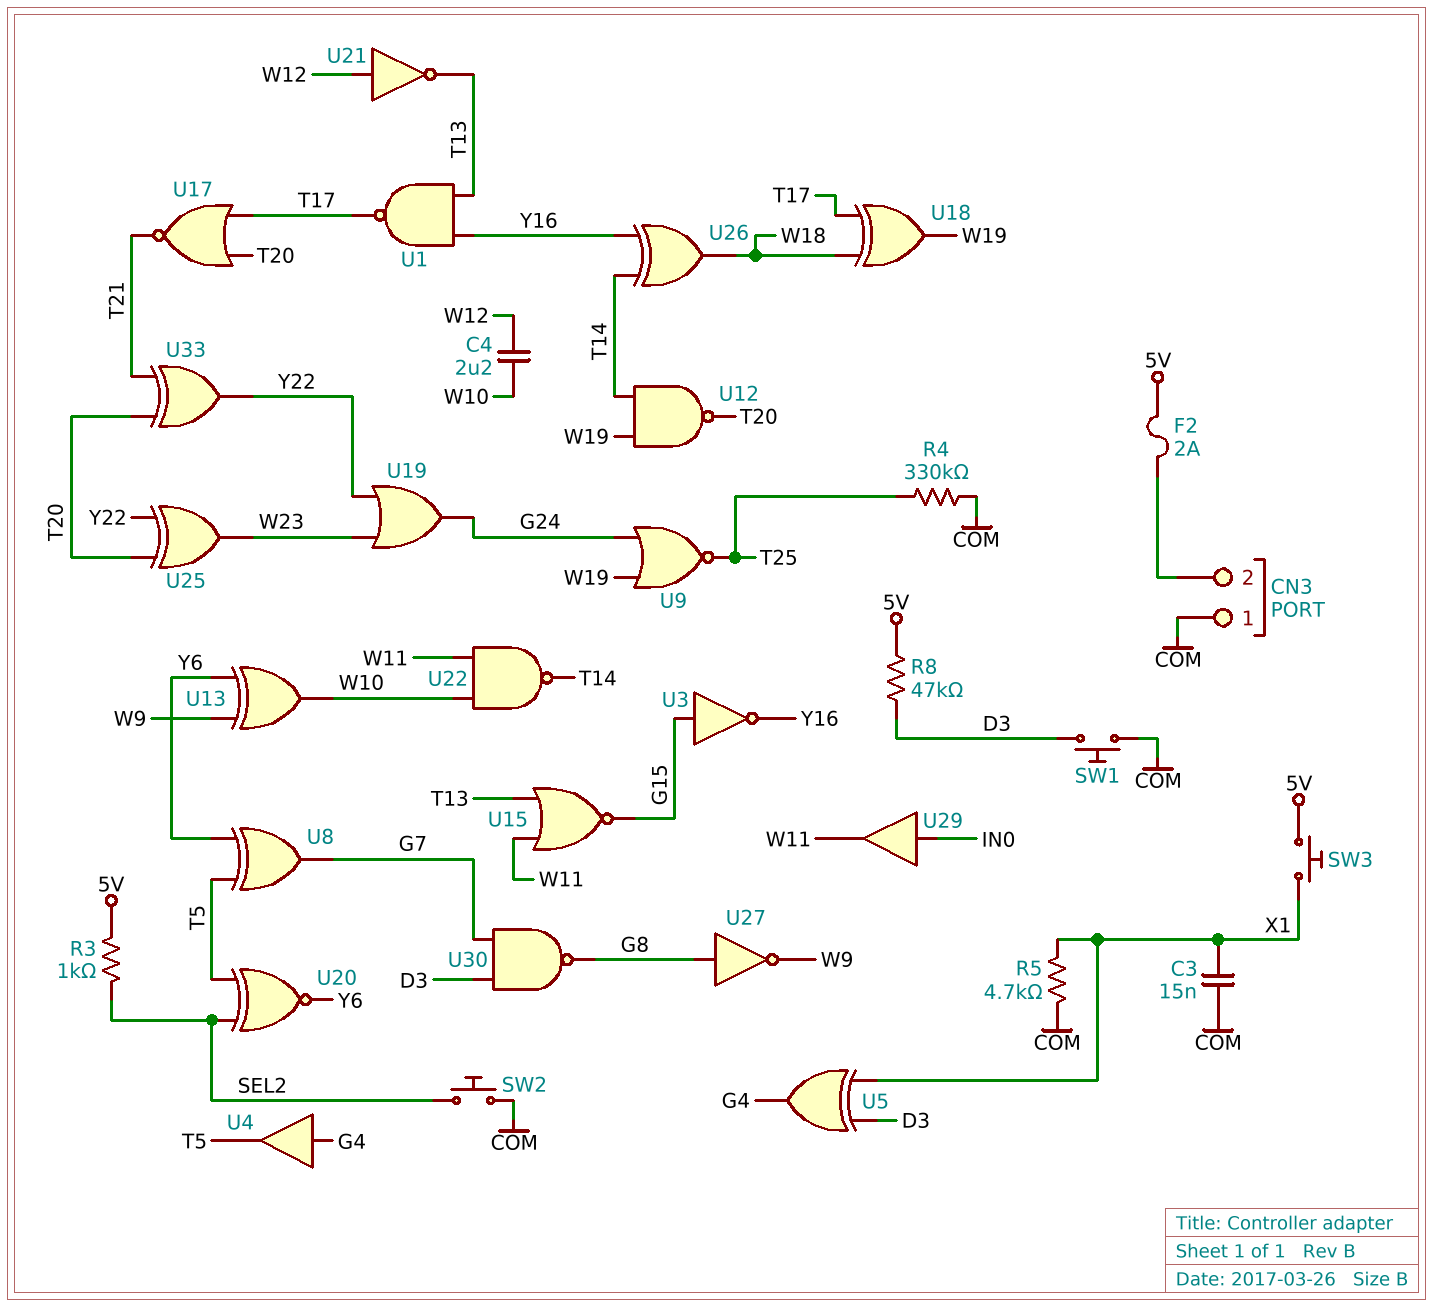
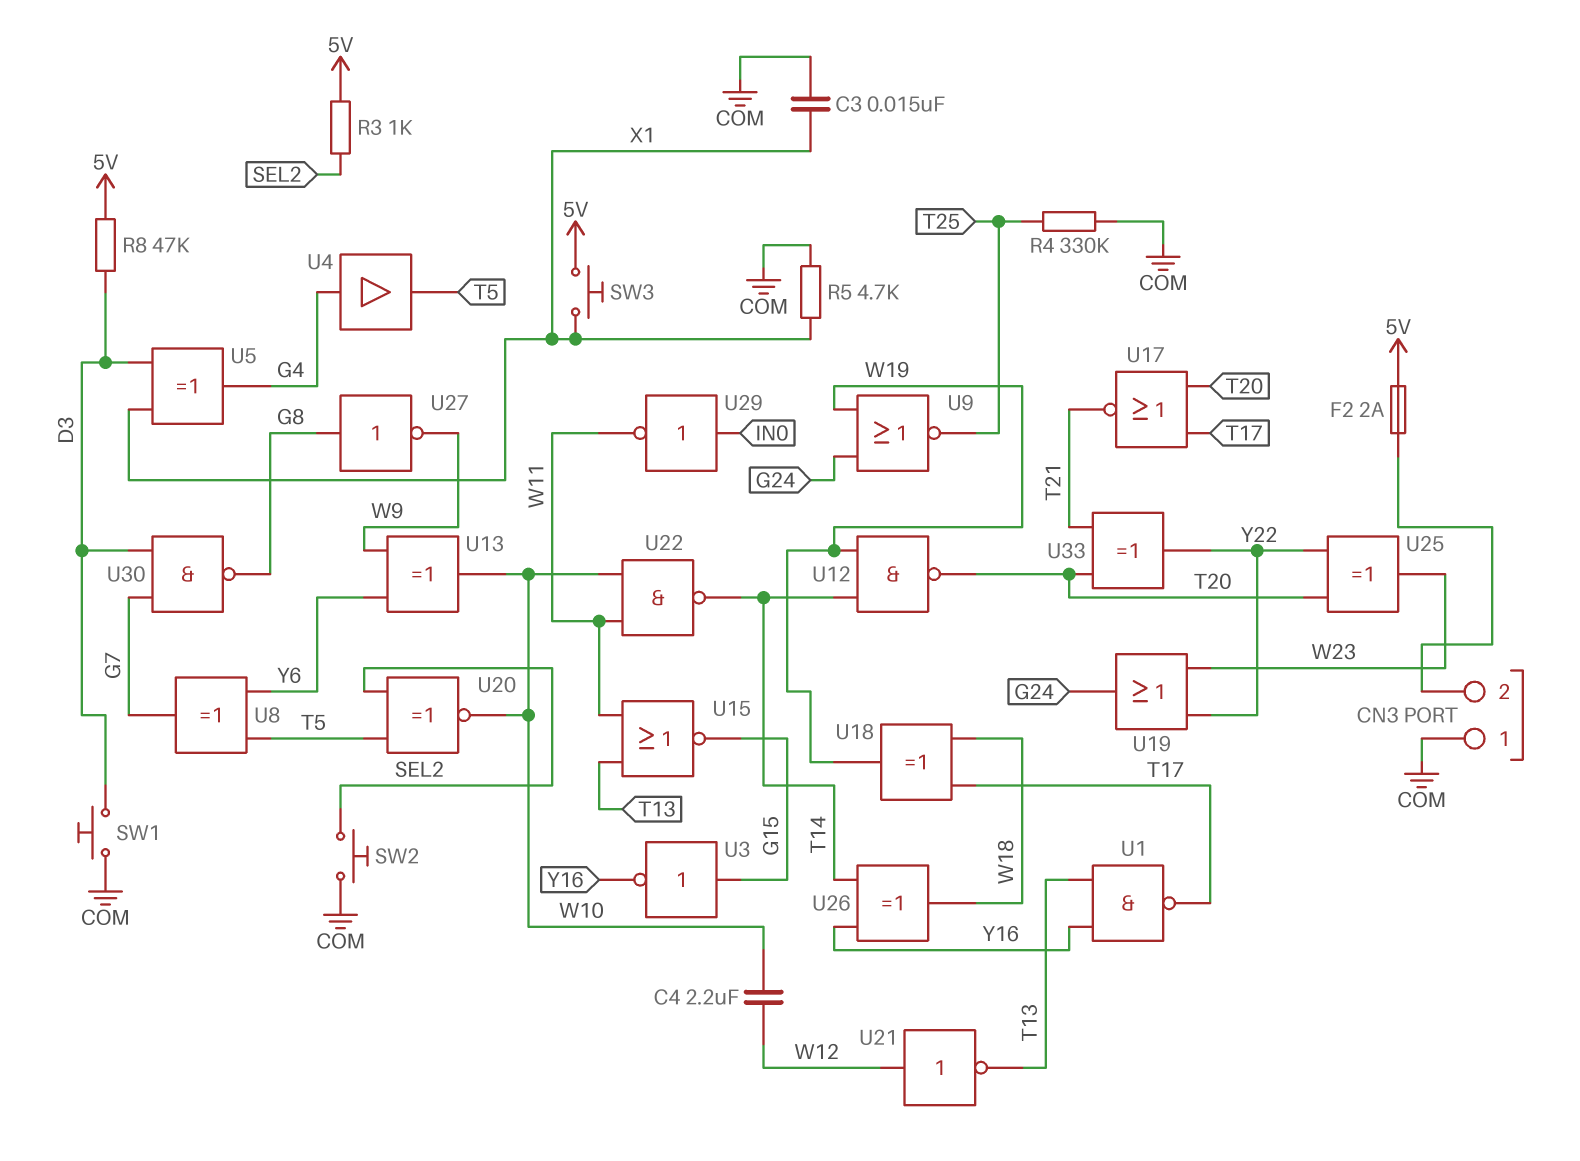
U20: XNOR (in SEL2, in T5, out Y6) -> XNOR (in SEL2, in T5, out W10)
U29: buffer (in IN0, out W11) -> NOT (in IN0, out W11)

